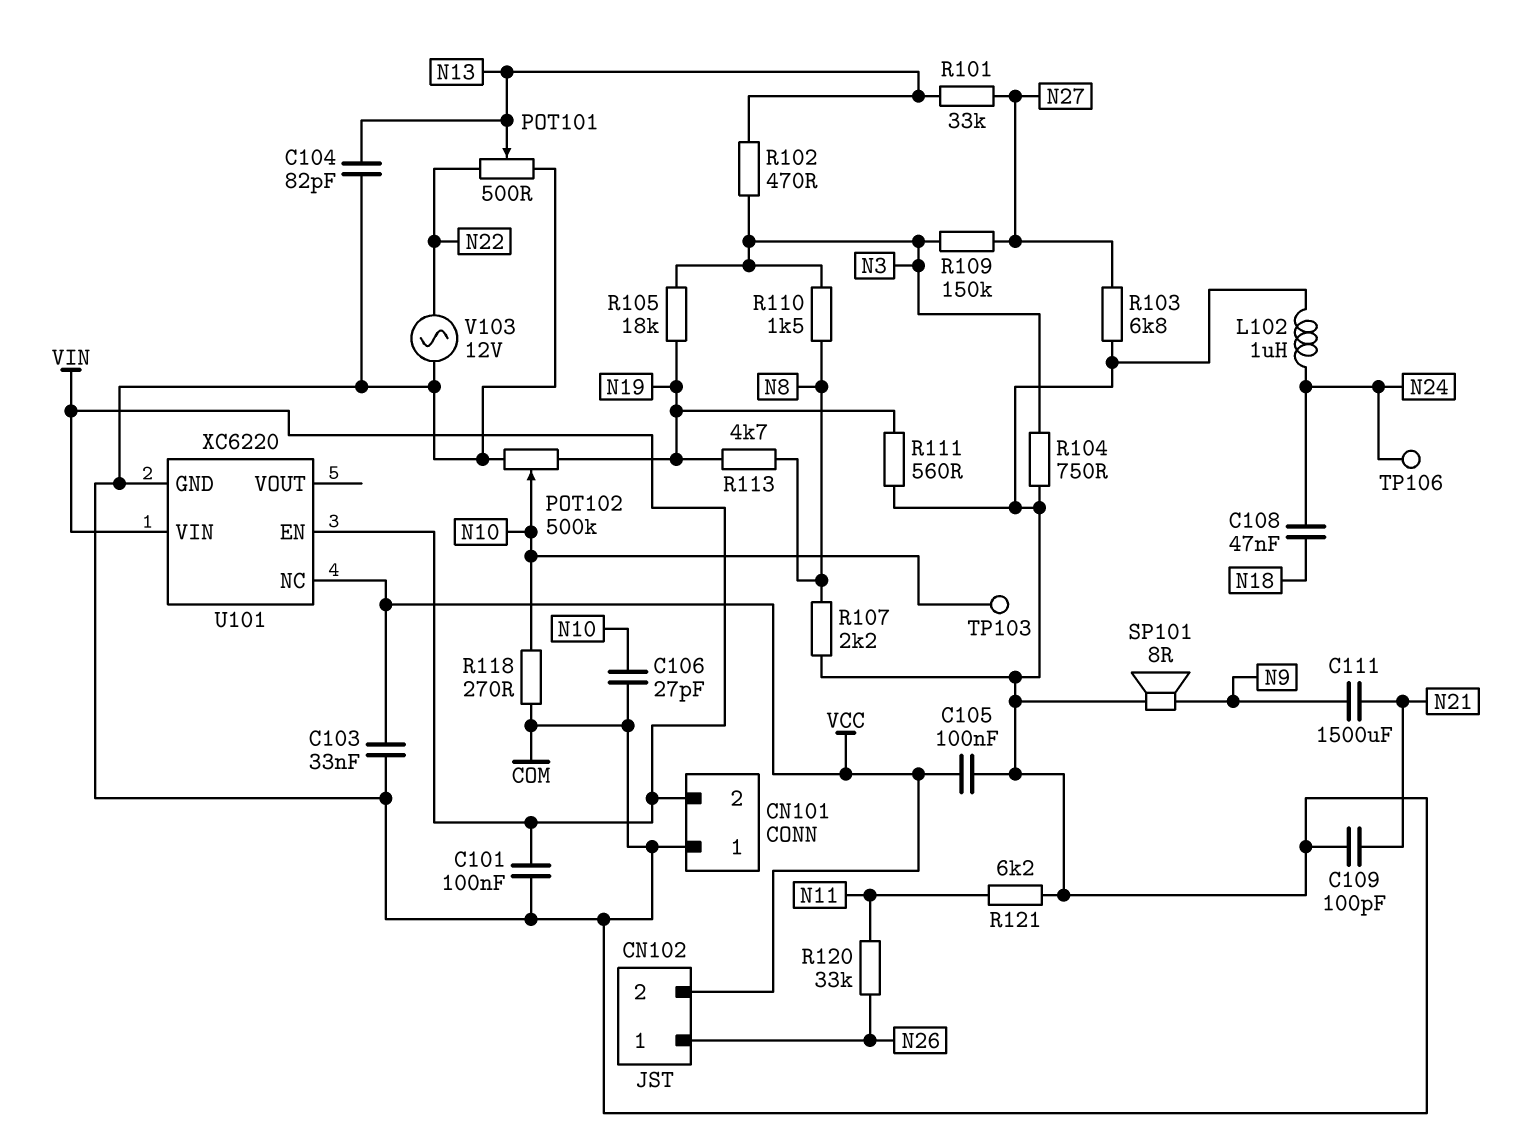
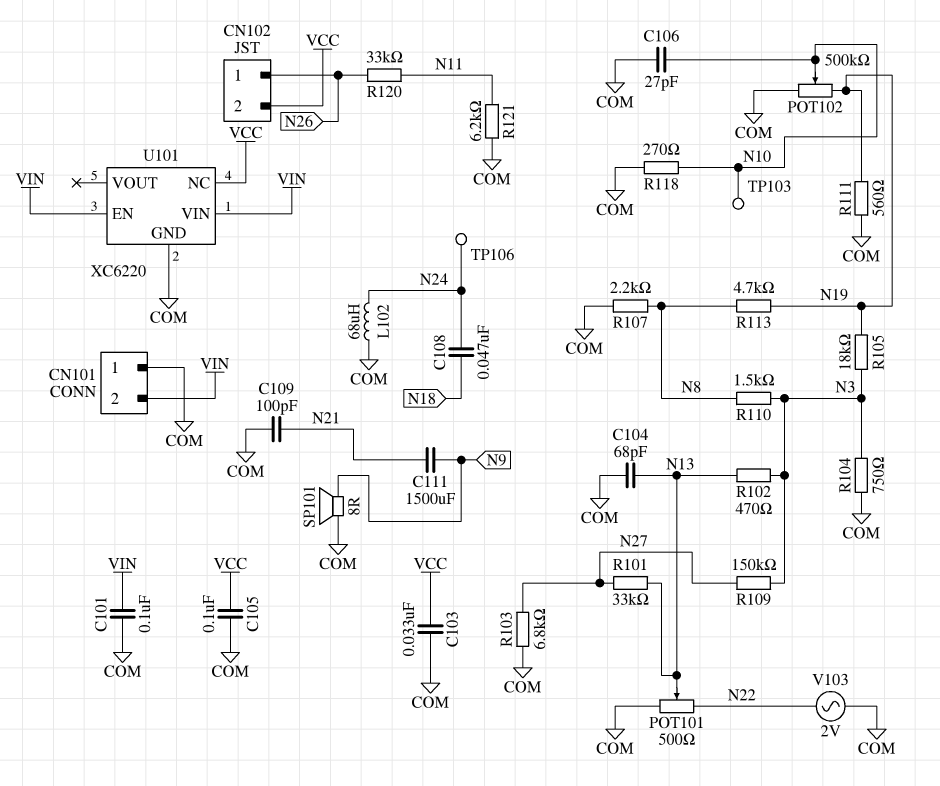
C104: 82pF (COM, N13) -> 68pF (COM, N13)
L102: 1uH (COM, N24) -> 68uH (COM, N24)
V103: AC 12V (COM, N22) -> AC 2V (COM, N22)

